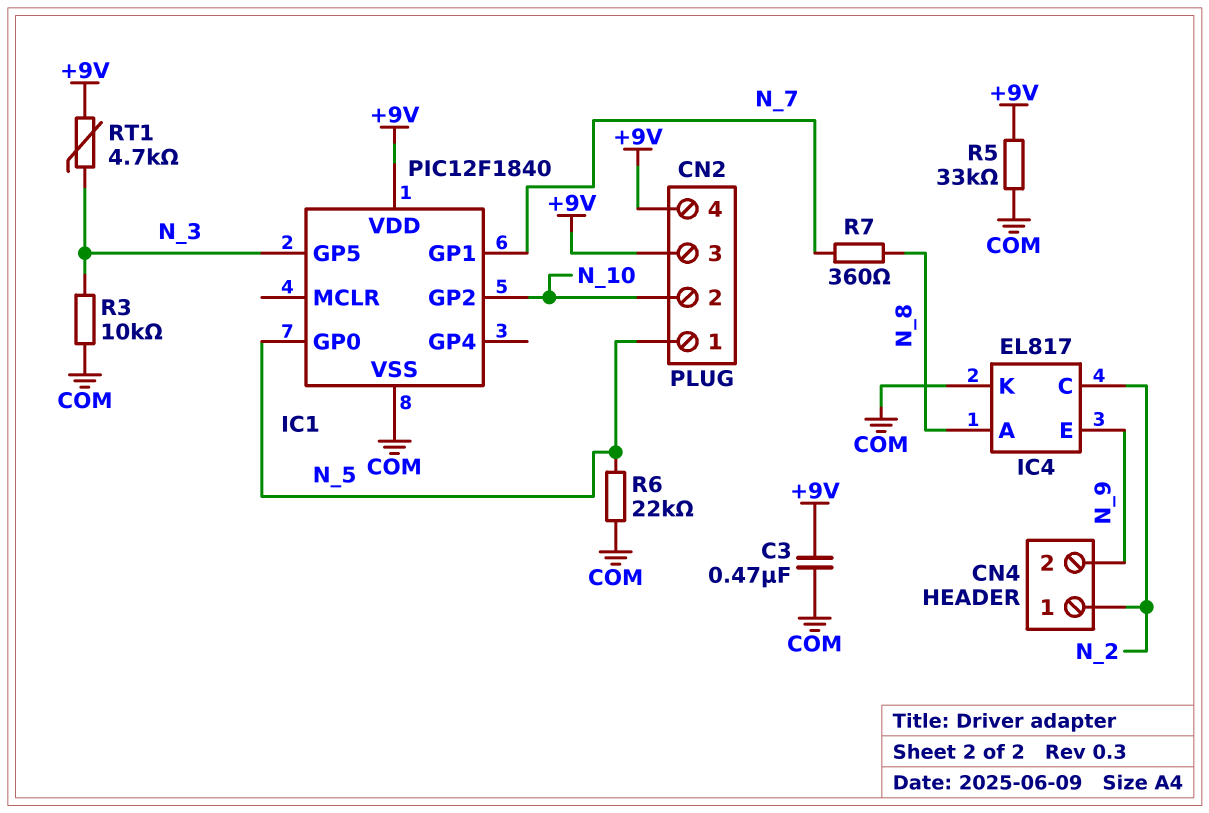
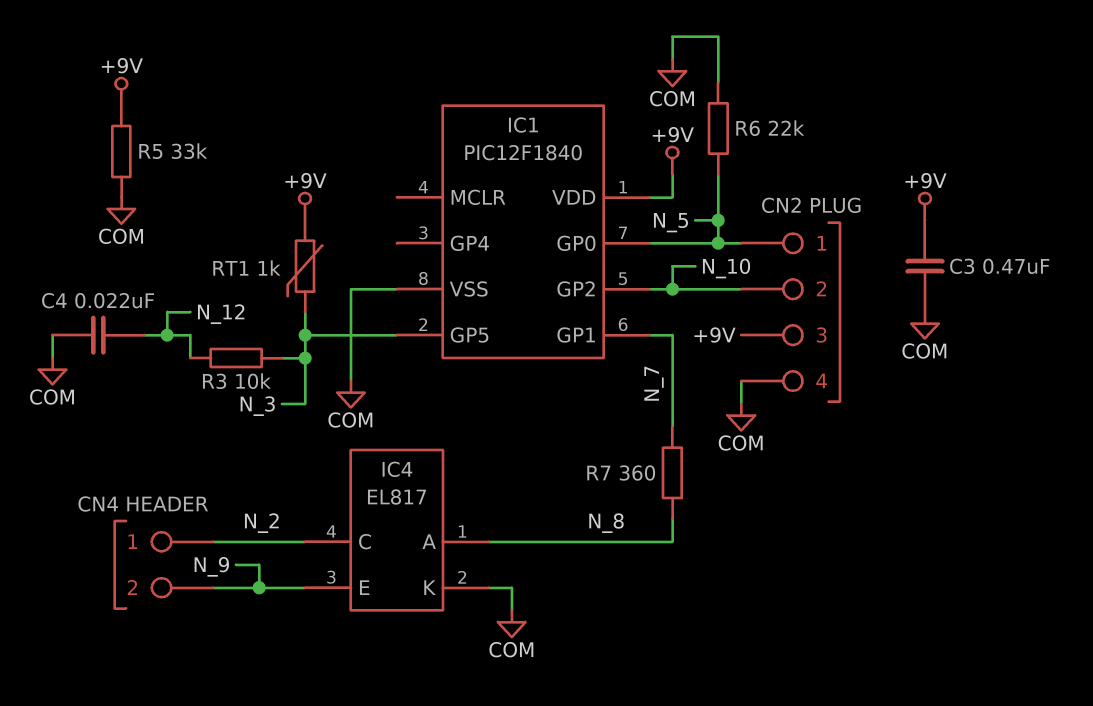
C4: none -> 22nF (COM, N_12)
CN2 pin 4: +9V -> COM
R3: 10k (COM, N_3) -> 10k (N_3, N_12)
RT1: 4.7k (+9V, N_3) -> 1k (+9V, N_3)

